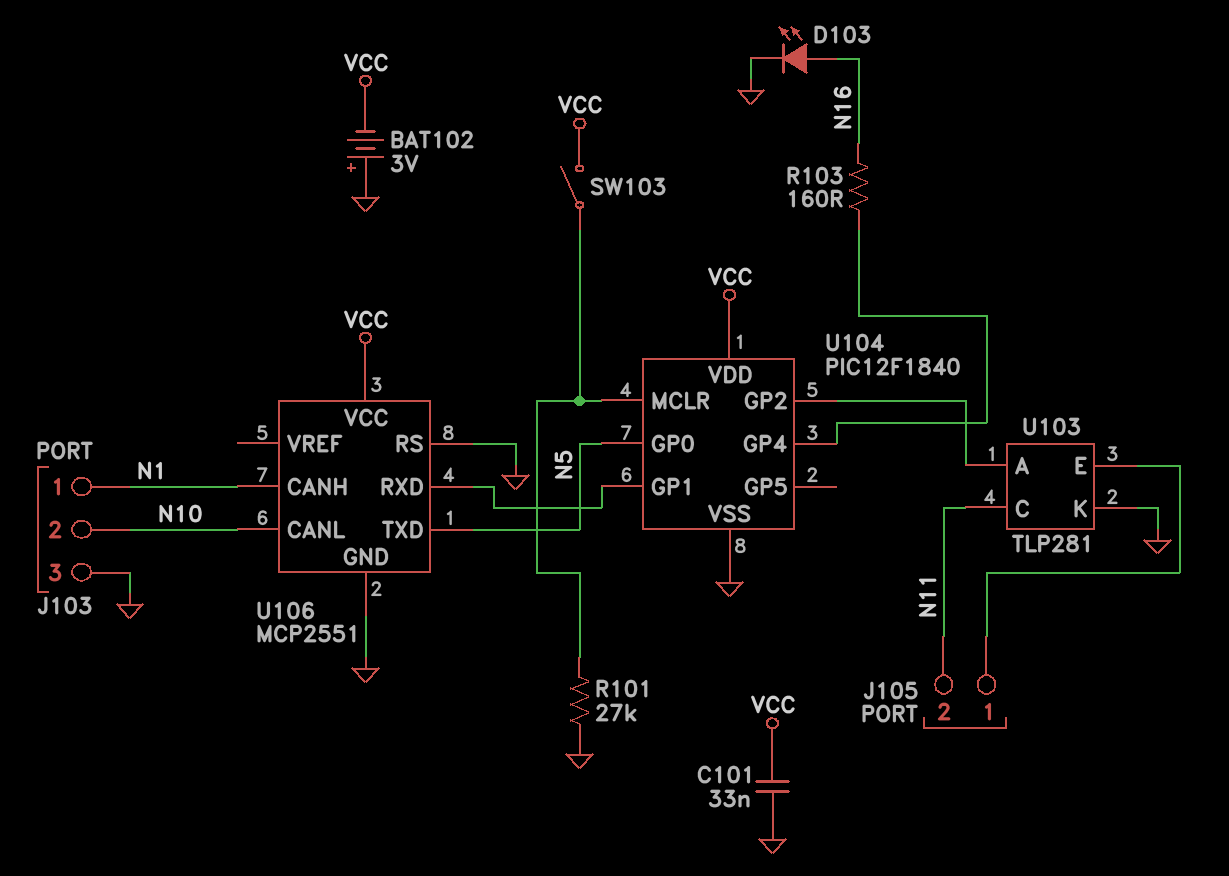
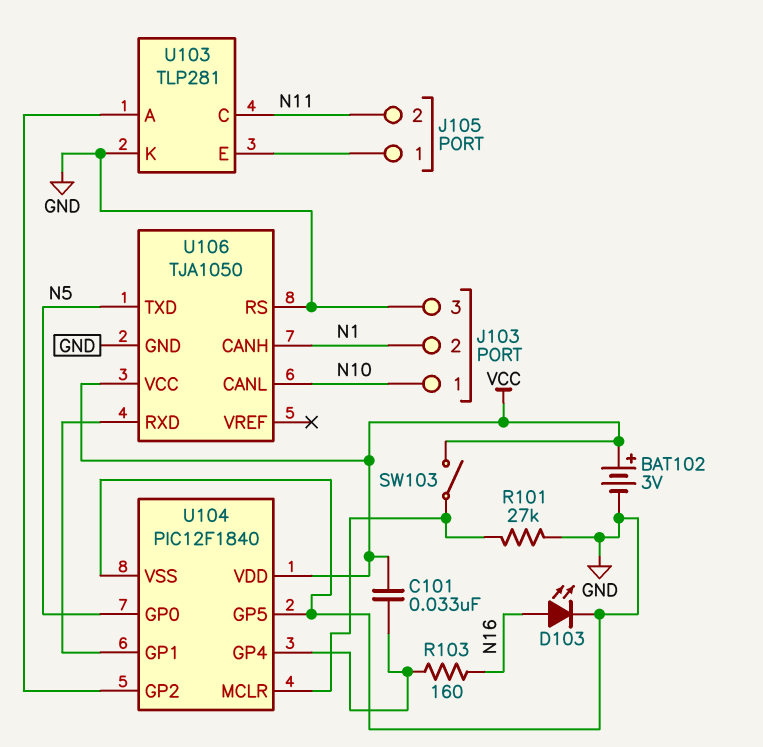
BAT102: 3V (plus GND, minus VCC) -> 3V (plus VCC, minus GND)
C101: 33nF (GND, VCC) -> 33nF (U104/GP4, VCC)
J103 pin 1: N1 -> N10
J103 pin 2: N10 -> N1
U104 pin GP5: none -> GND
U106: MCP2551 -> TJA1050

